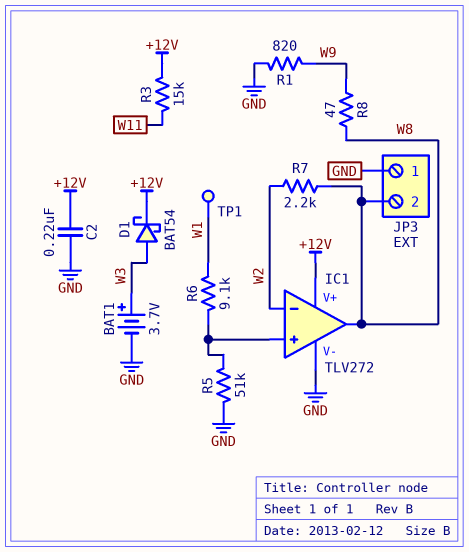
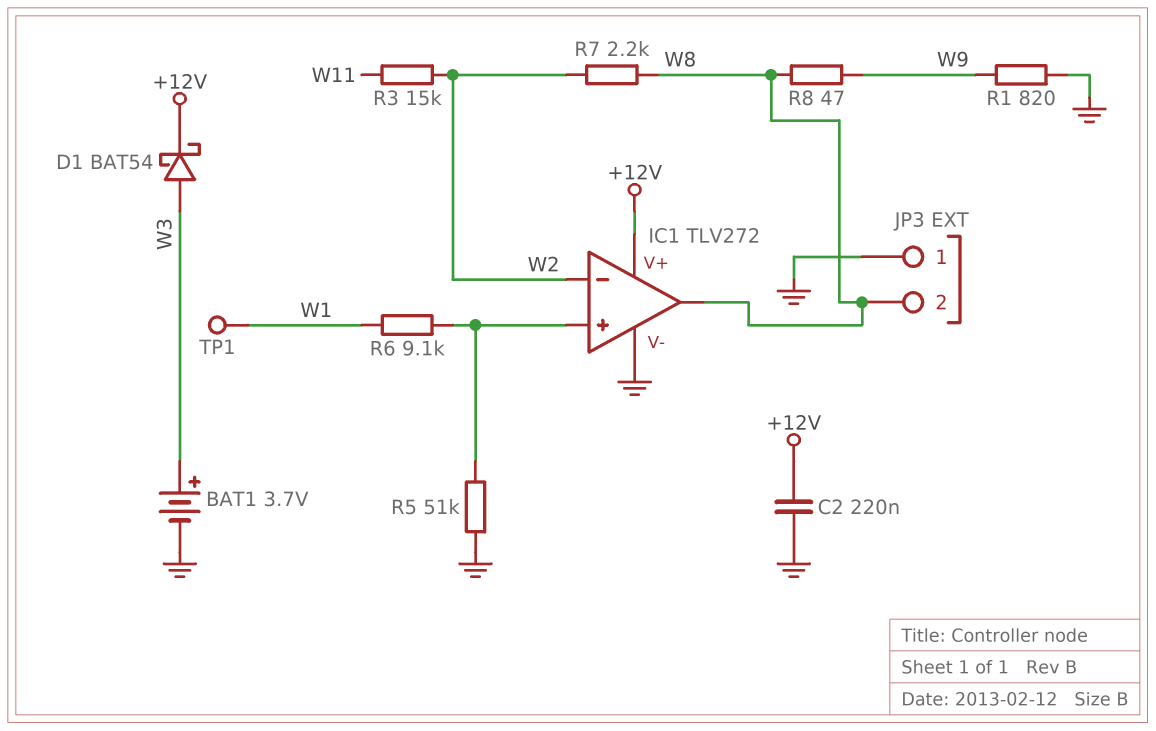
R3: 15k (+12V, W11) -> 15k (W2, W11)

